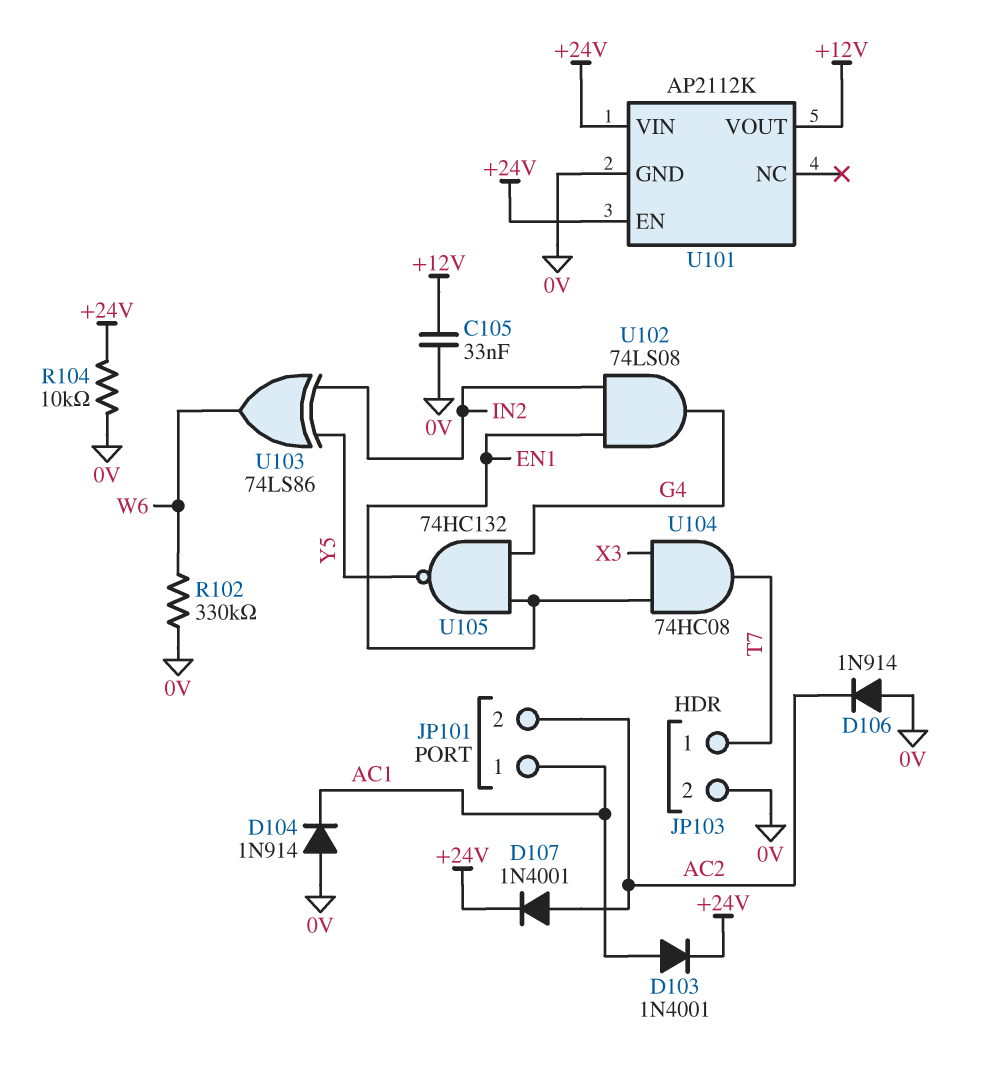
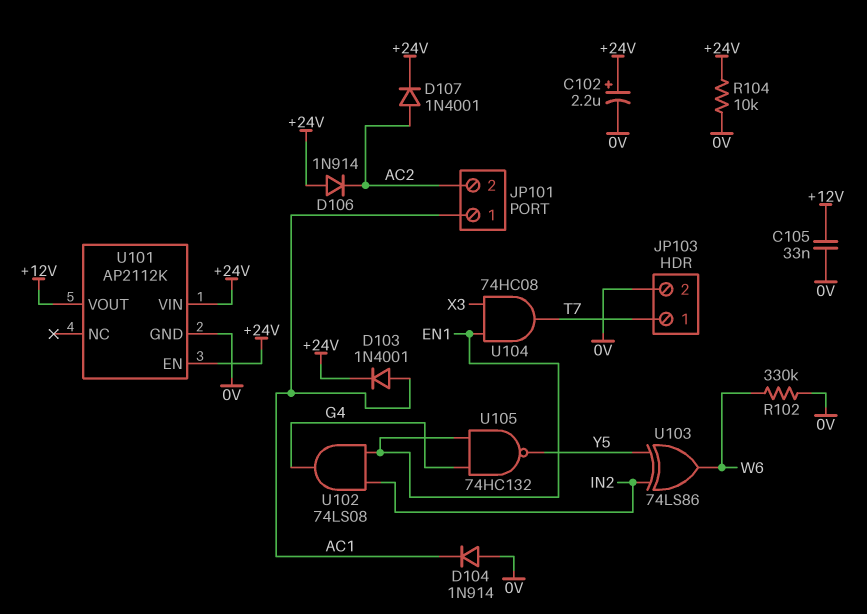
C102: none -> 2.2uF (plus +24V, minus 0V)
D106: diode 1N914 (A 0V, K AC2) -> diode 1N914 (A +24V, K AC2)

